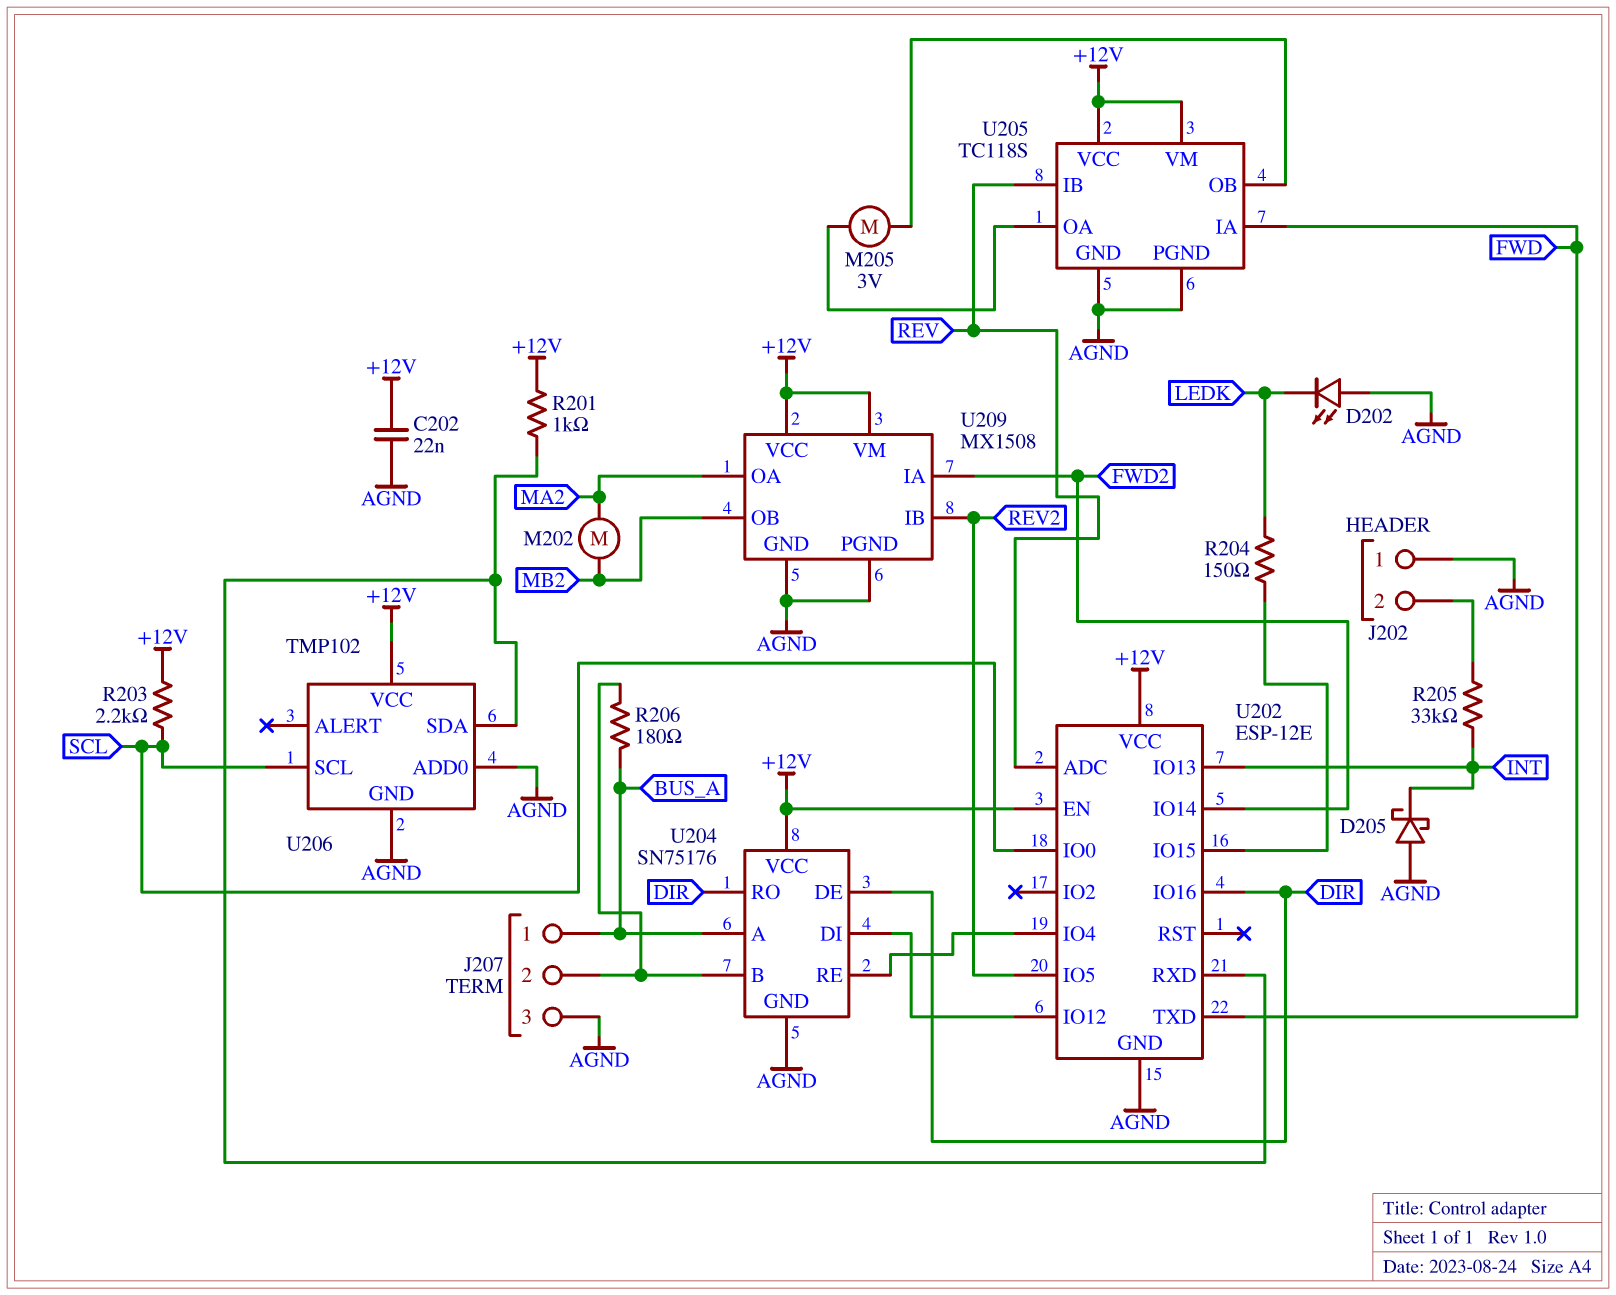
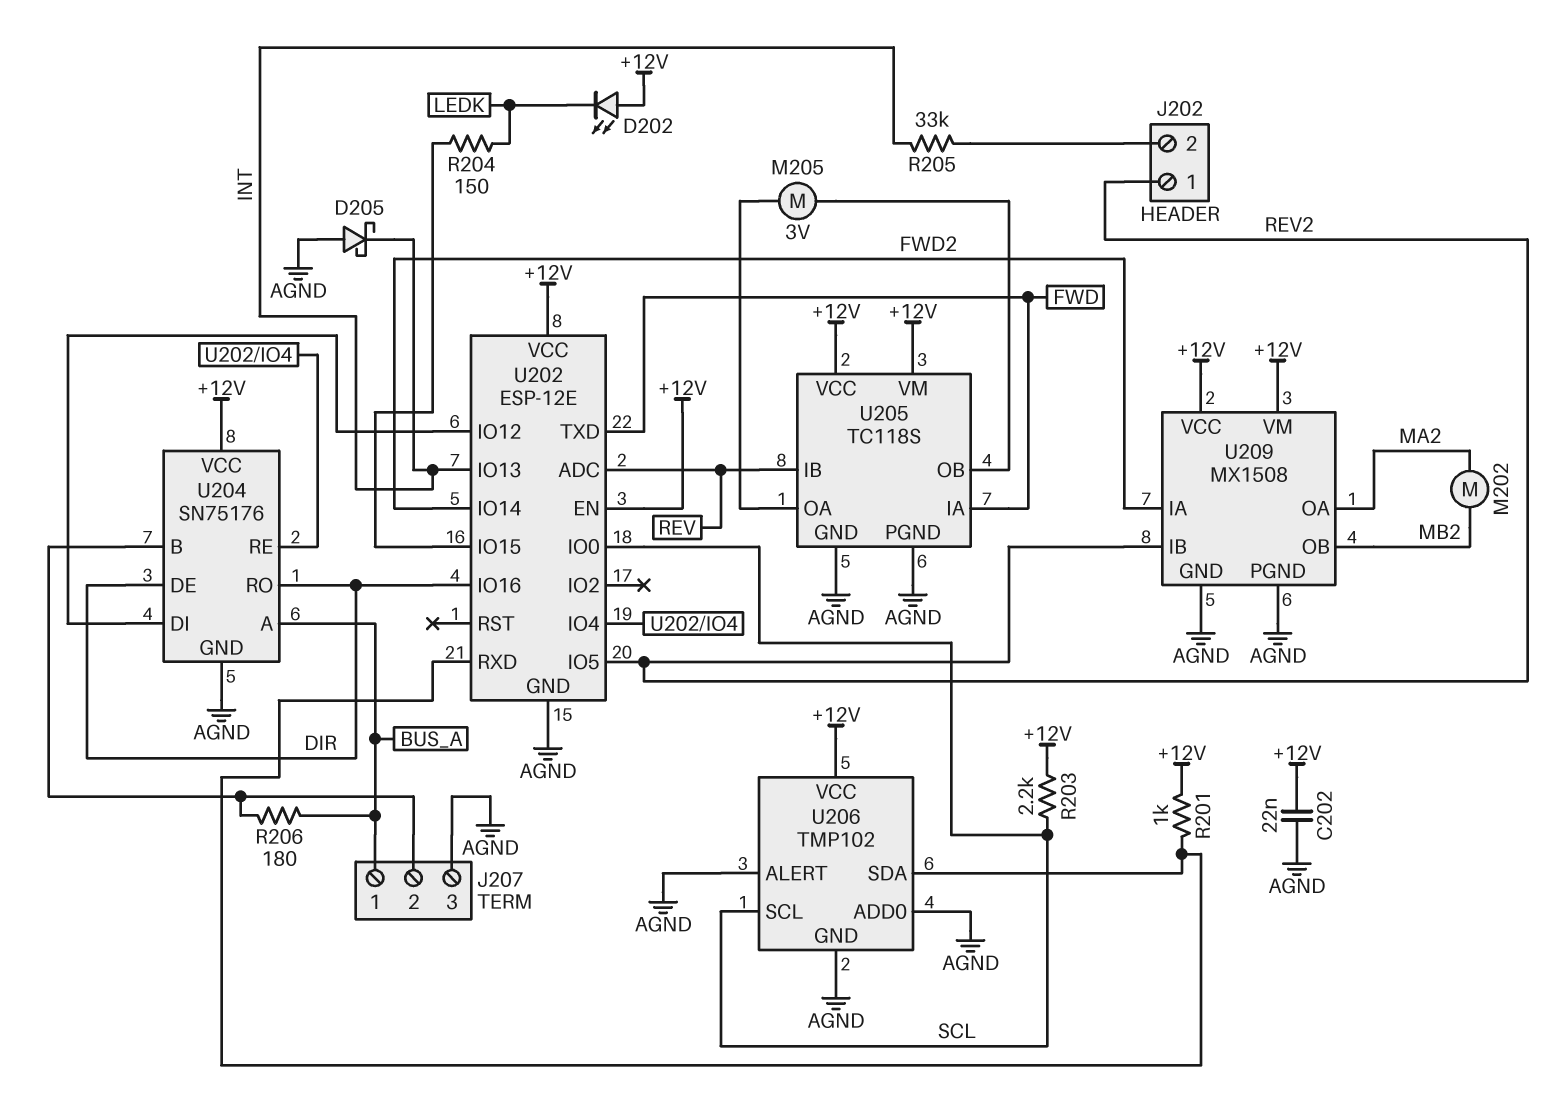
D202: LED (A AGND, K LEDK) -> LED (A +12V, K LEDK)
J202 pin 1: AGND -> REV2
U206 pin ALERT: none -> AGND

